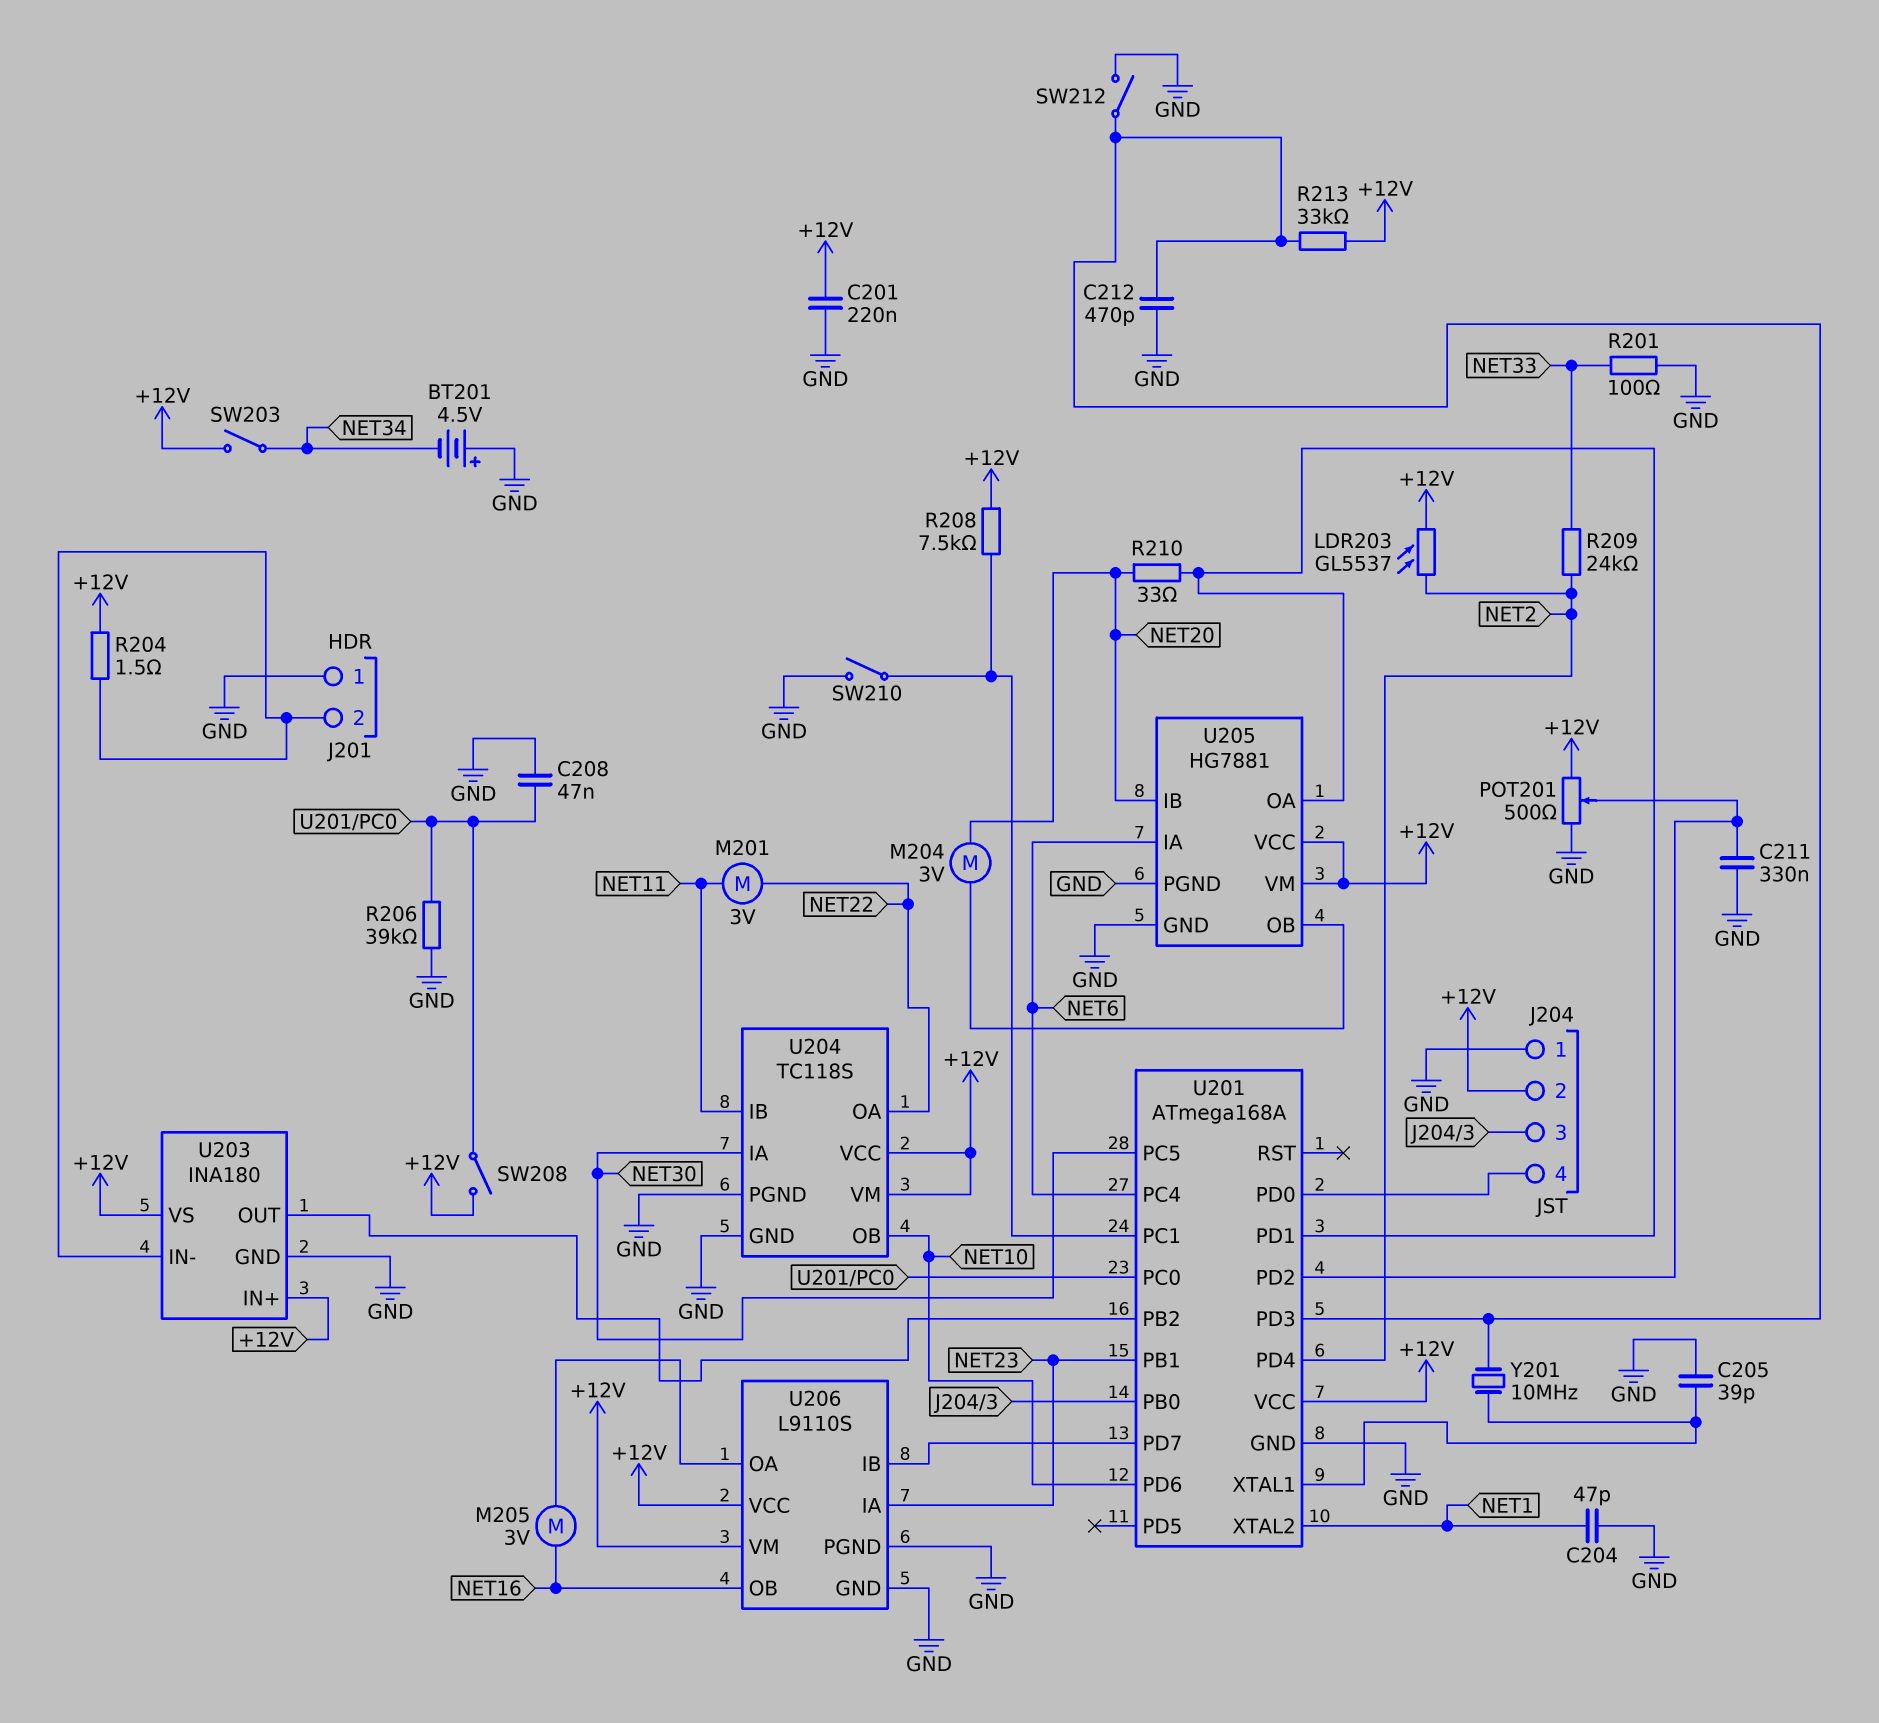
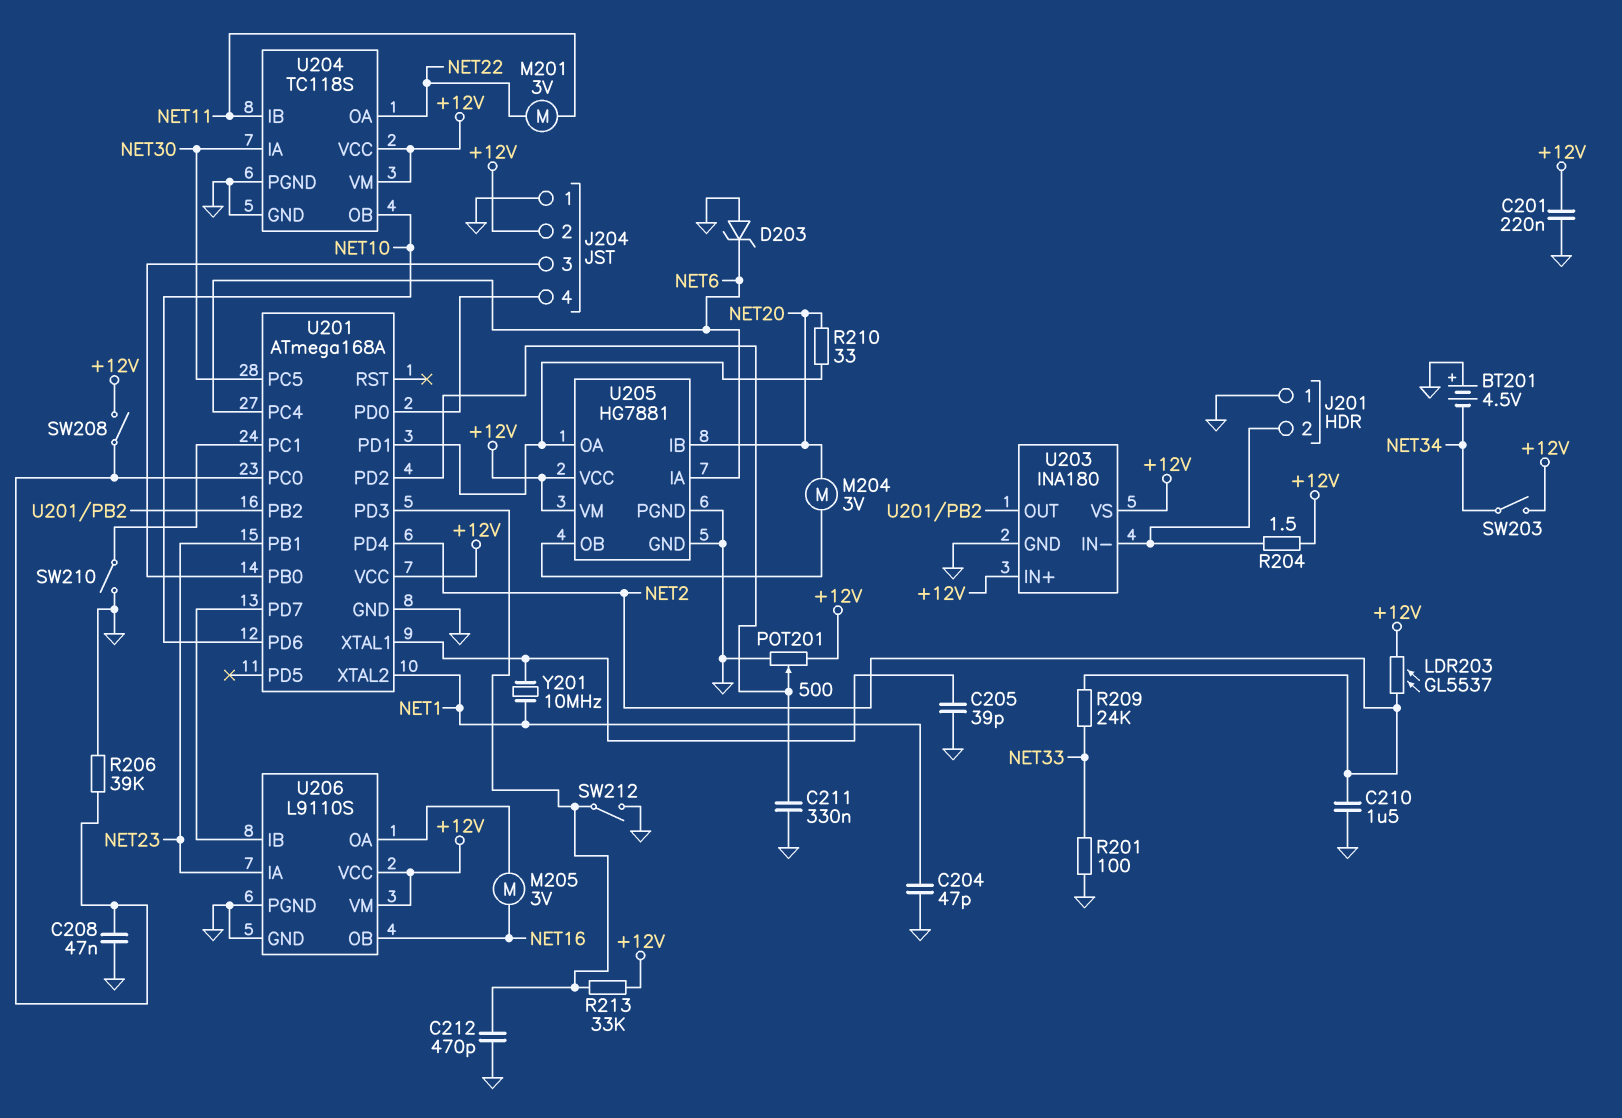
C210: none -> 1.5uF (GND, NET2)
D203: none -> zener (A GND, K NET6)
R208: 7.5k (+12V, U201/PC1) -> none
Y201: 10MHz (U201/PD3, U201/XTAL1) -> 10MHz (NET1, U201/XTAL1)

